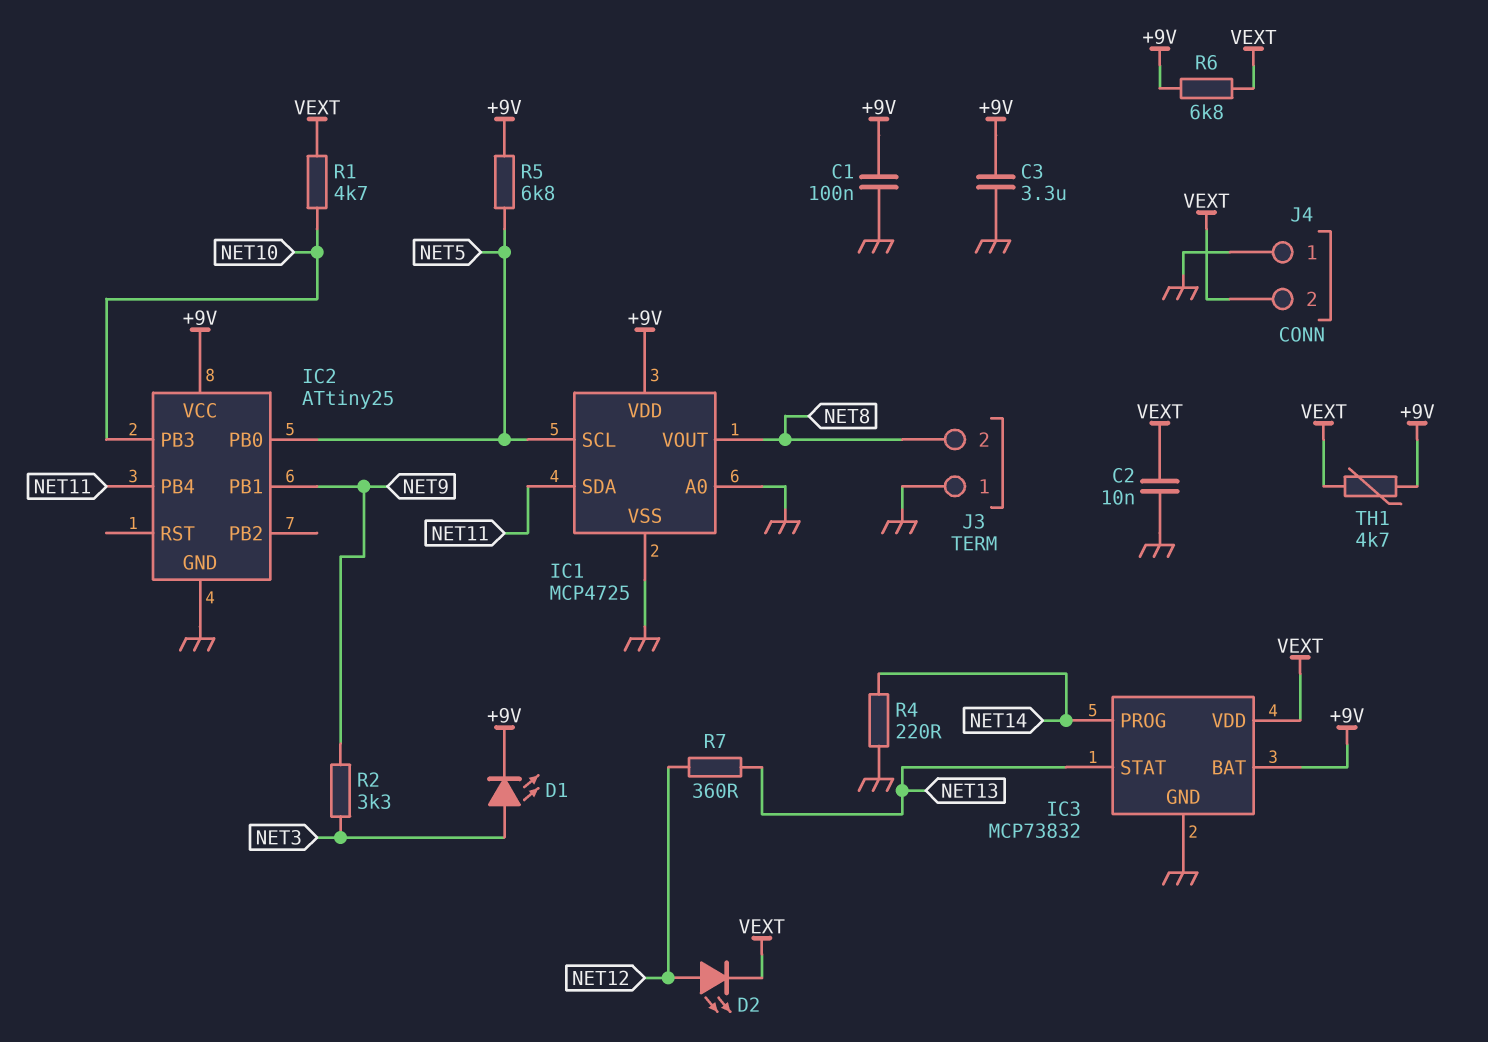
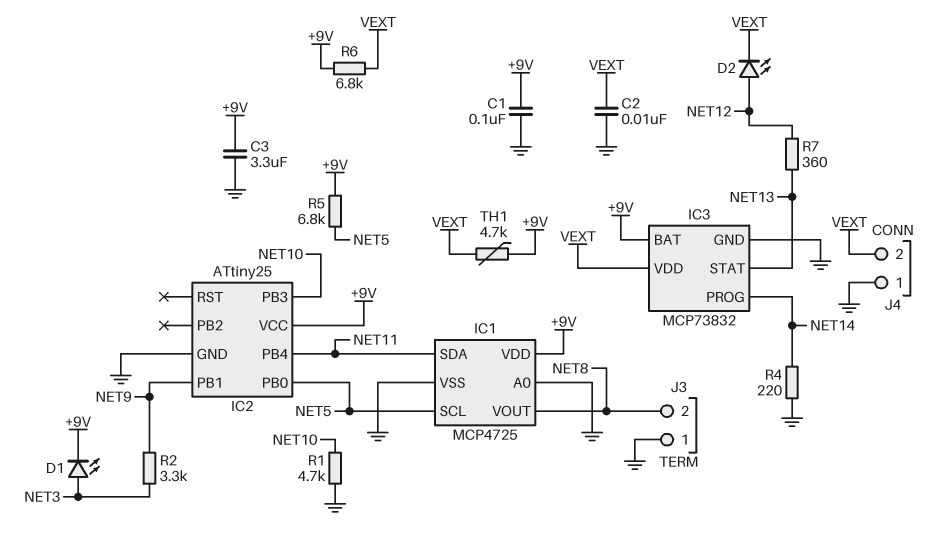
R1: 4.7k (NET10, VEXT) -> 4.7k (GND, NET10)

